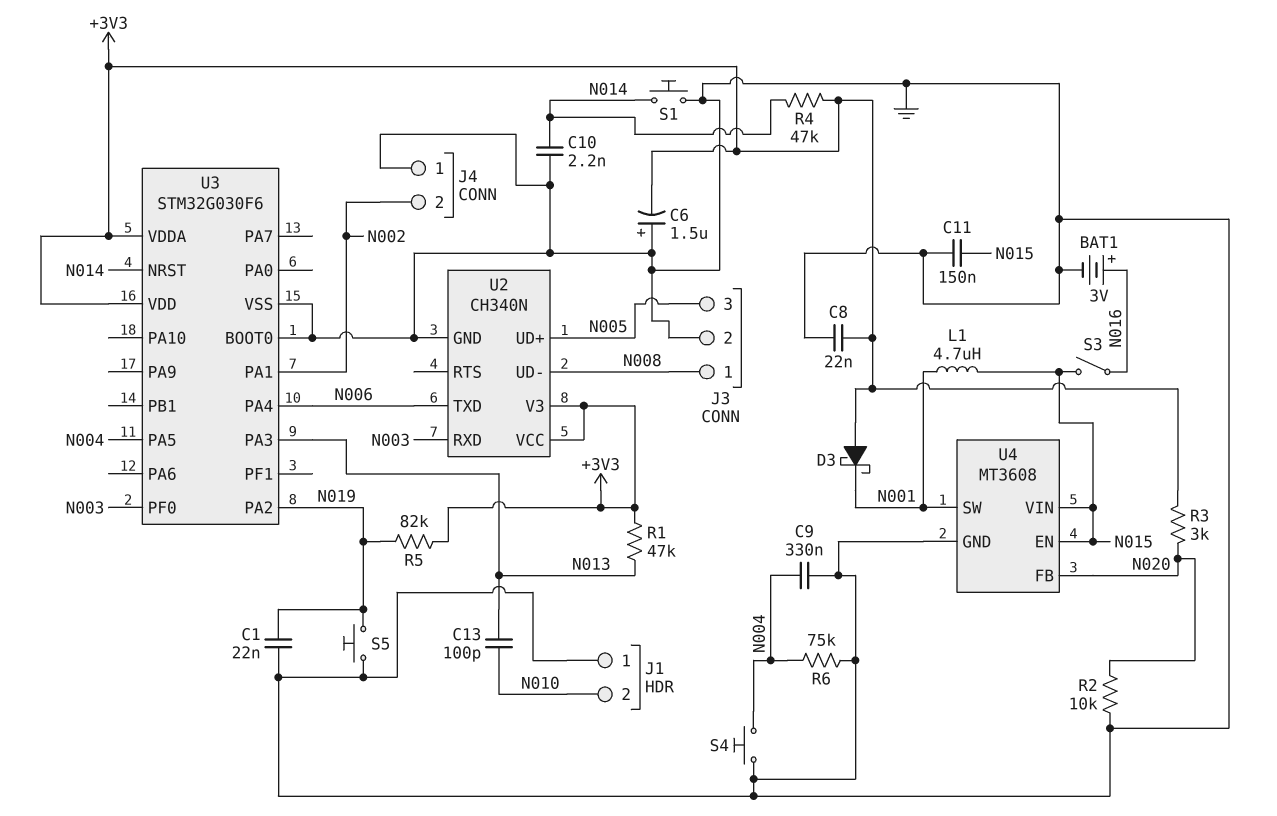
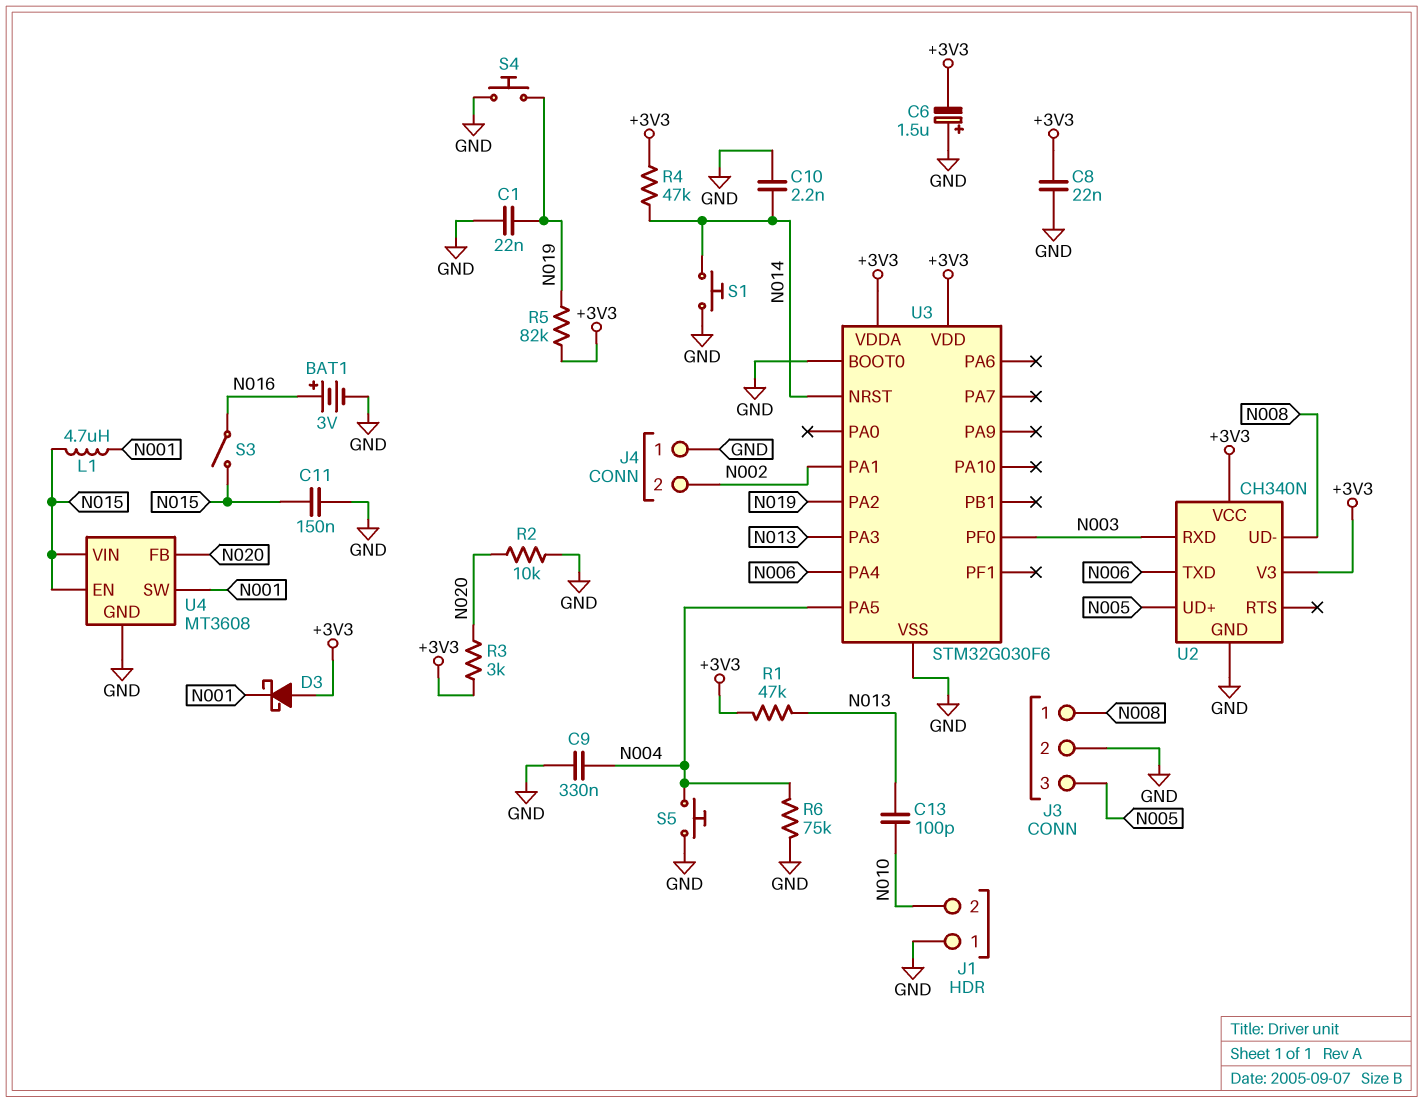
S4: button (GND, N004) -> button (GND, N019)
S5: button (GND, N019) -> button (GND, N004)

